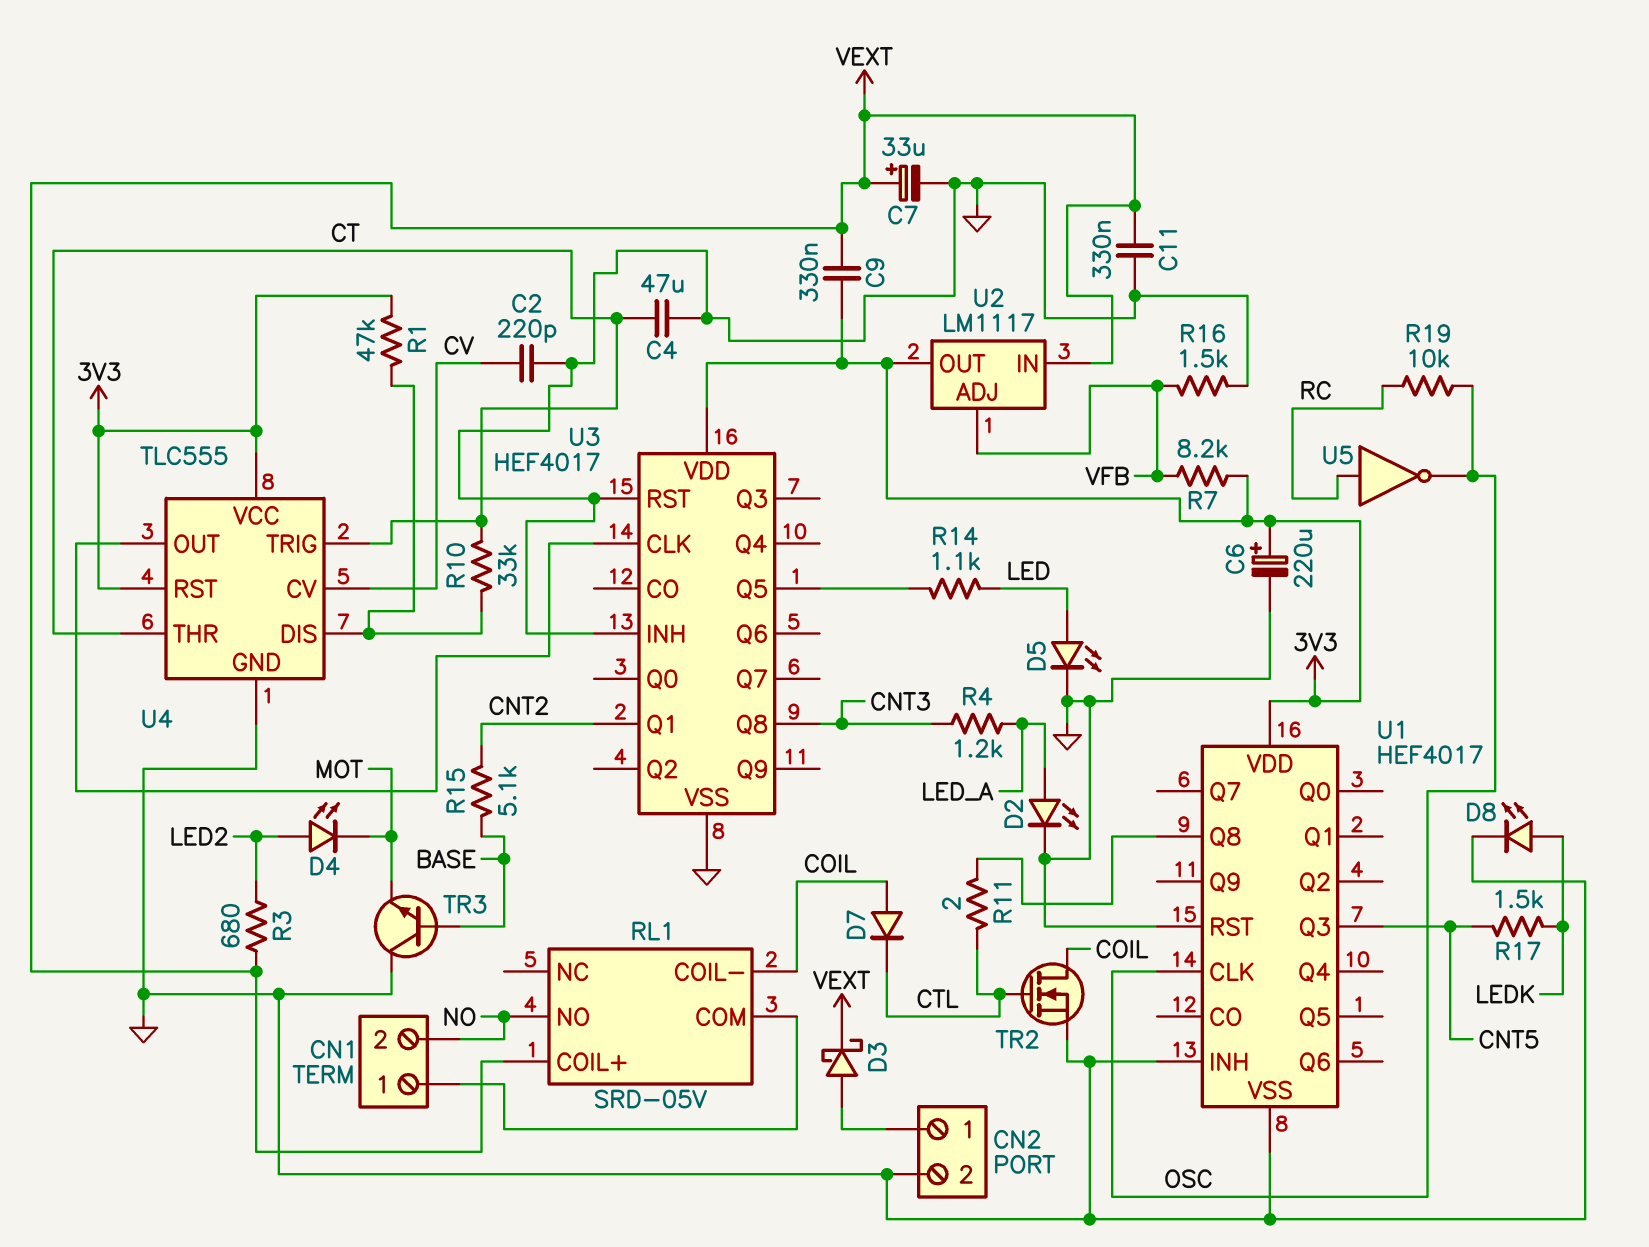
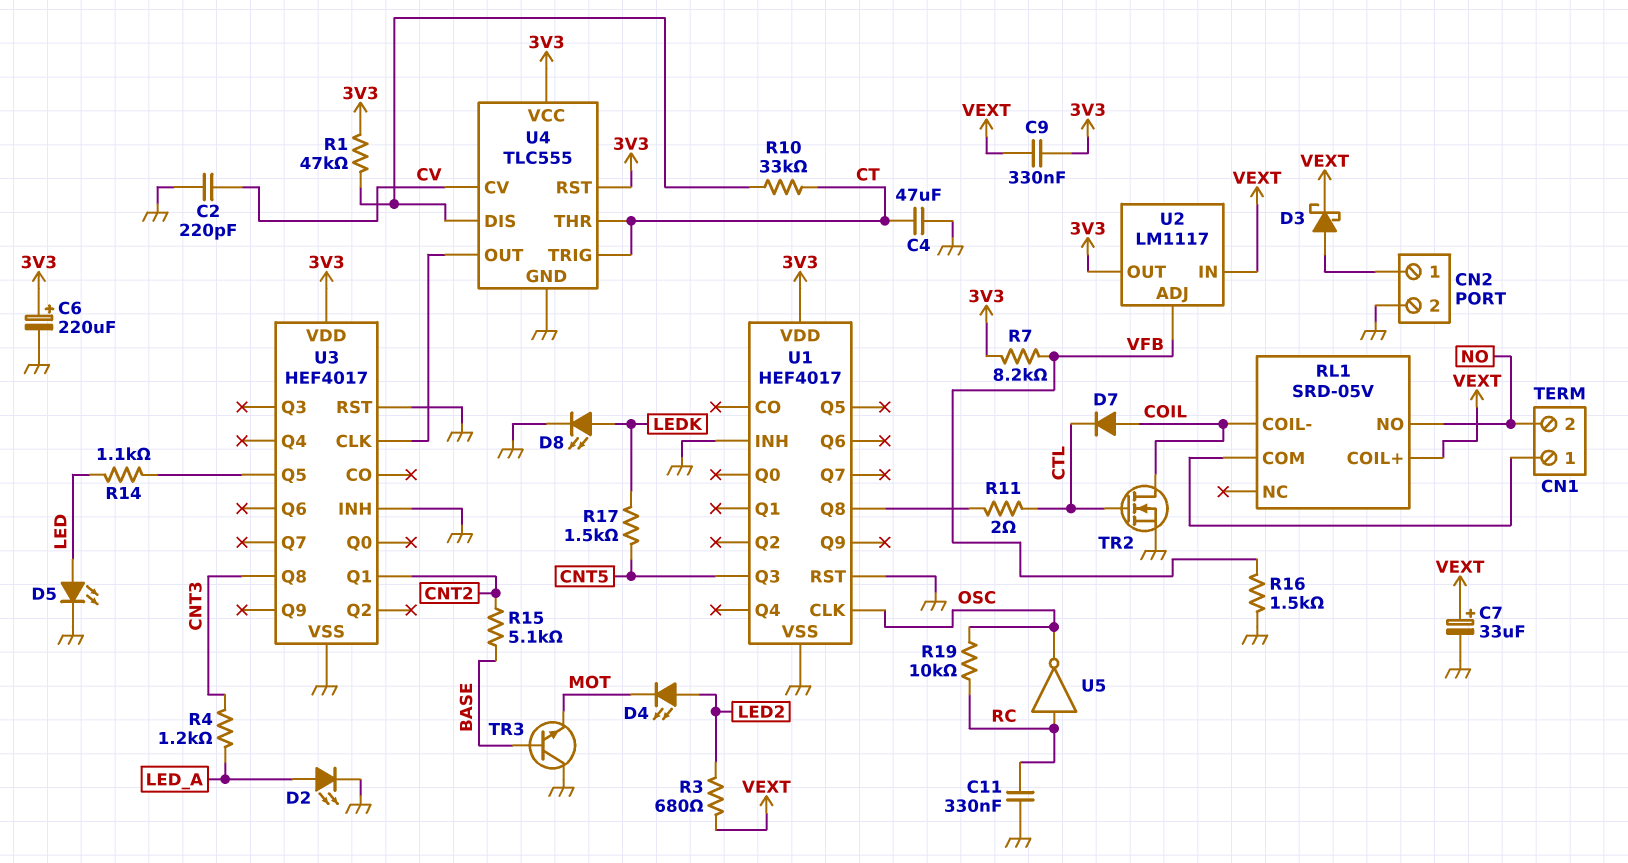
C11: 330nF (GND, VEXT) -> 330nF (GND, RC)

